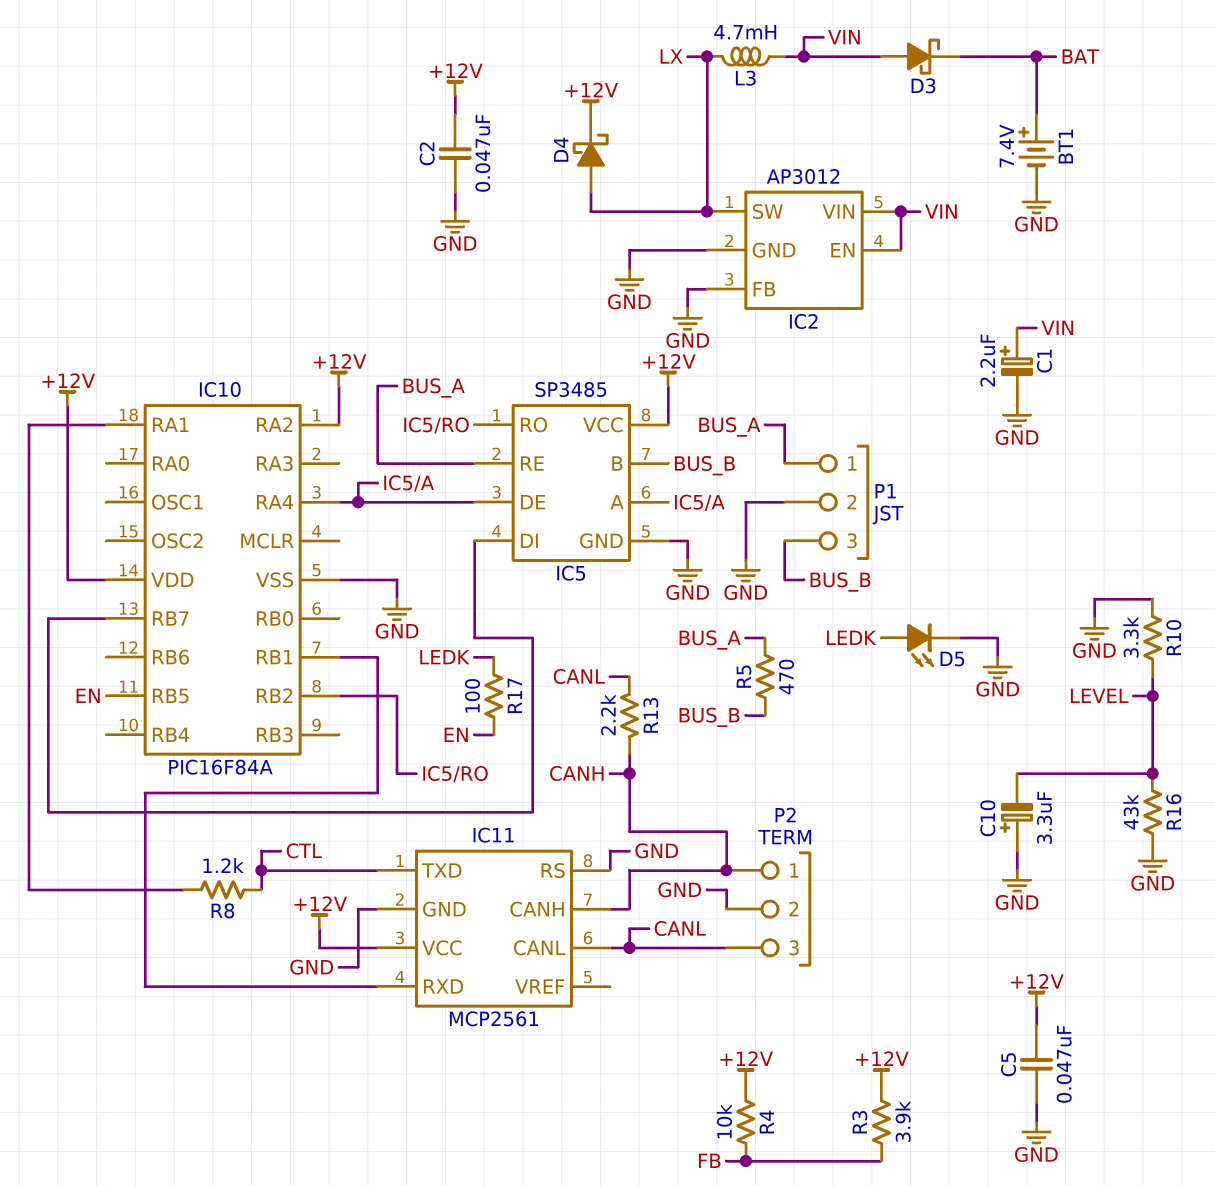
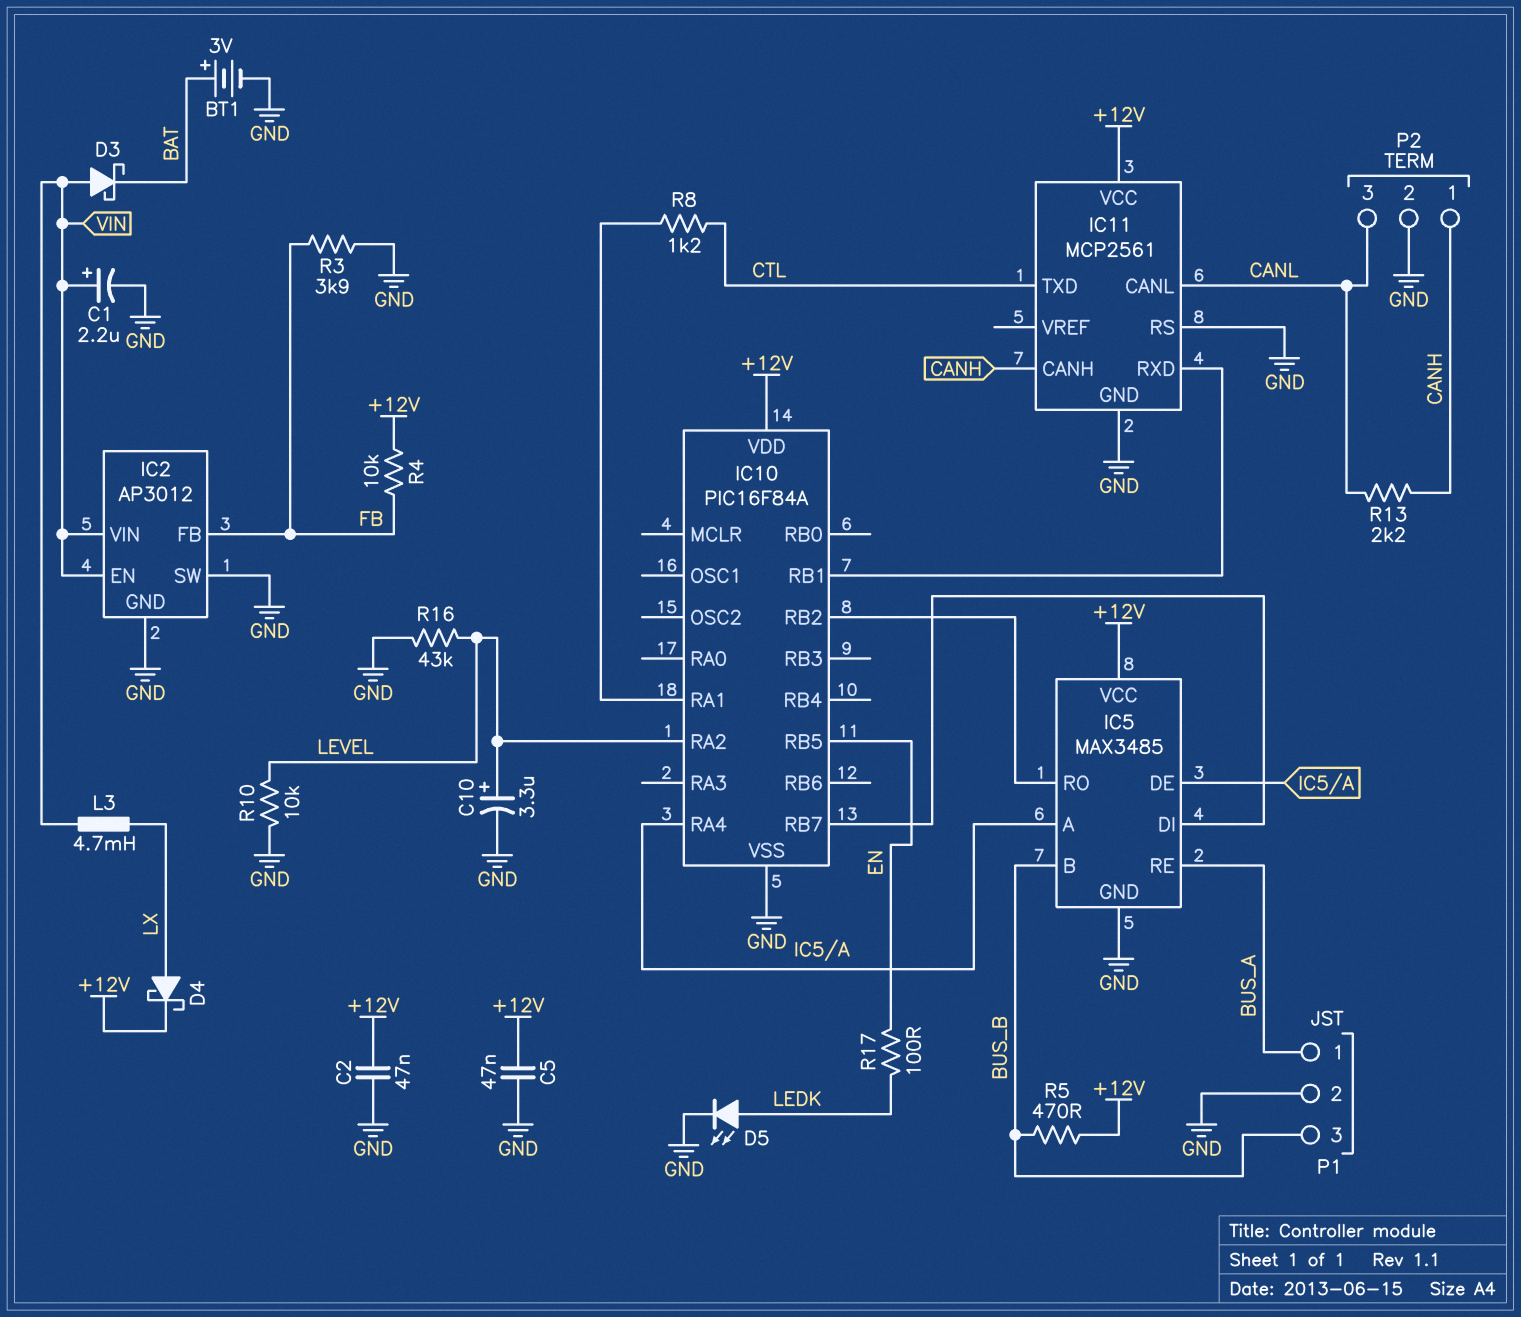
BT1: 7.4V (plus BAT, minus GND) -> 3V (plus BAT, minus GND)
C10: 3.3uF (plus GND, minus LEVEL) -> 3.3uF (plus LEVEL, minus GND)
IC2 pin FB: GND -> FB
IC2 pin SW: LX -> GND
IC5: SP3485 -> MAX3485
IC10 pin RA2: +12V -> LEVEL
R3: 3.9k (+12V, FB) -> 3.9k (FB, GND)
R5: 470 (BUS_A, BUS_B) -> 470 (+12V, BUS_B)
R10: 3.3k (GND, LEVEL) -> 10k (GND, LEVEL)

